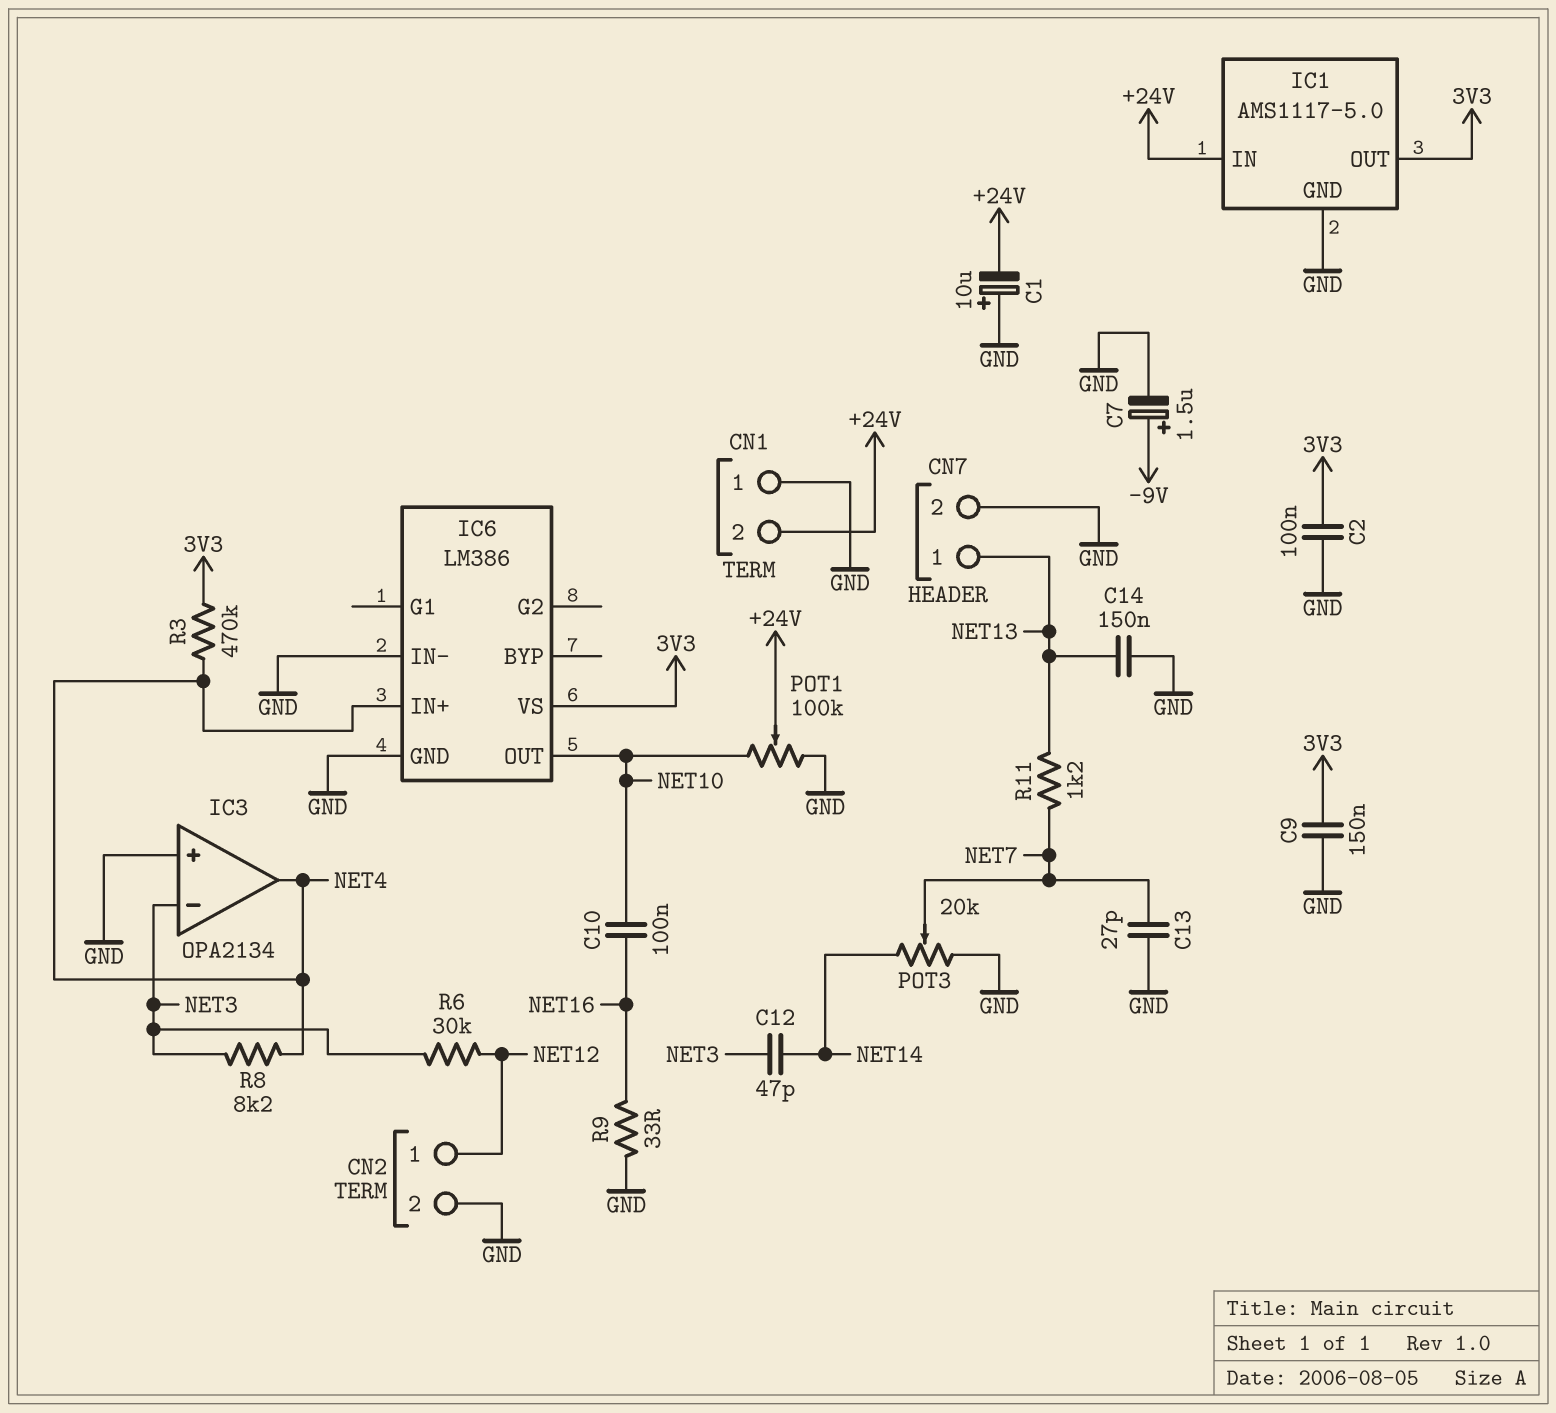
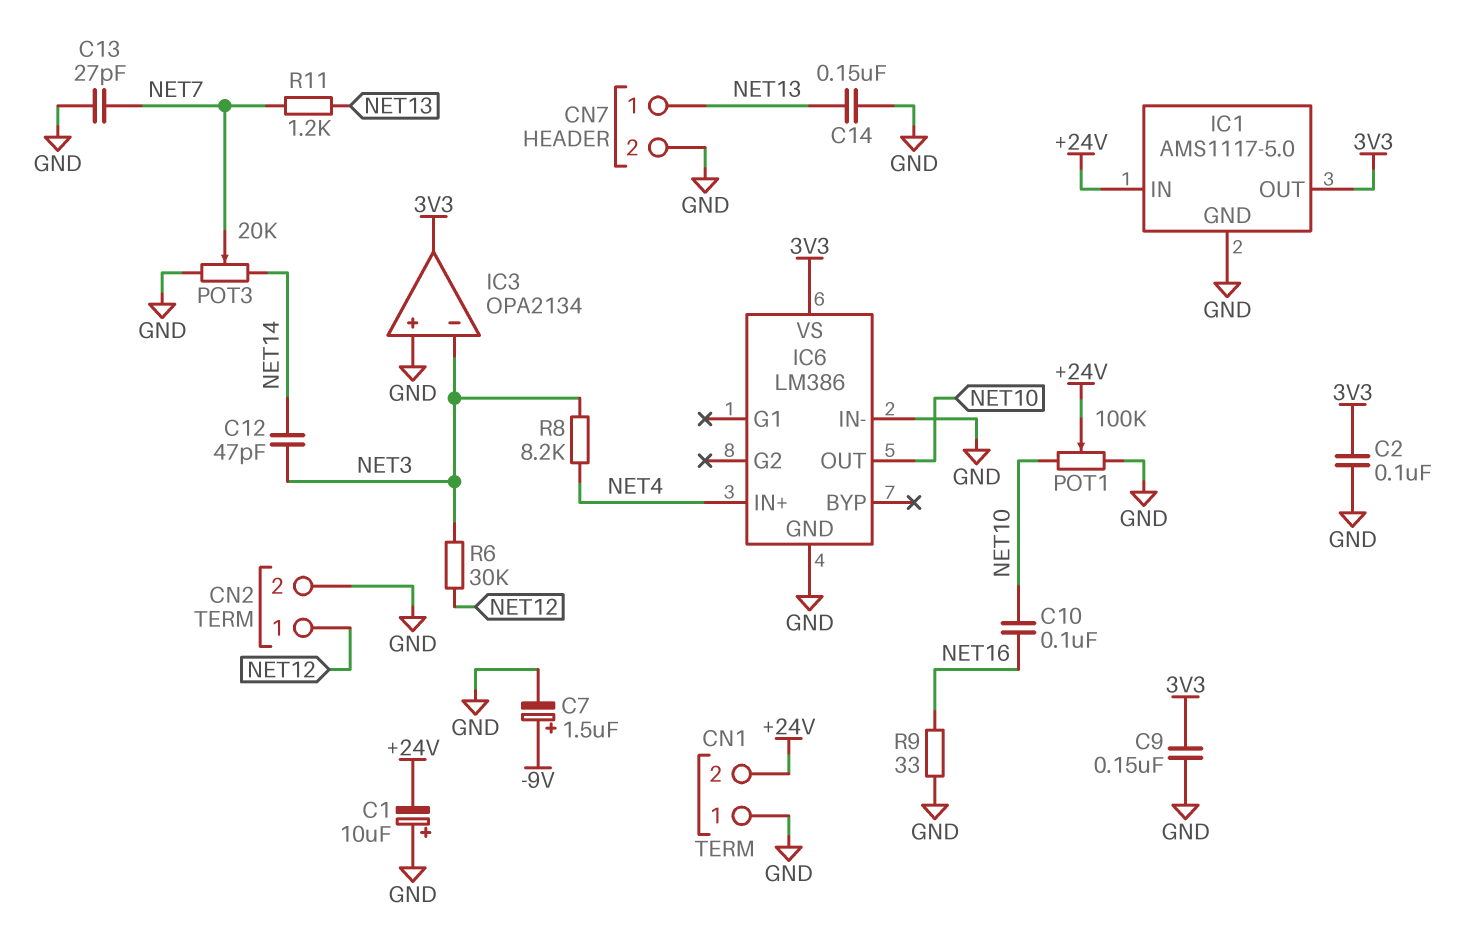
IC3 pin out: NET4 -> 3V3
R3: 470k (3V3, NET4) -> none

